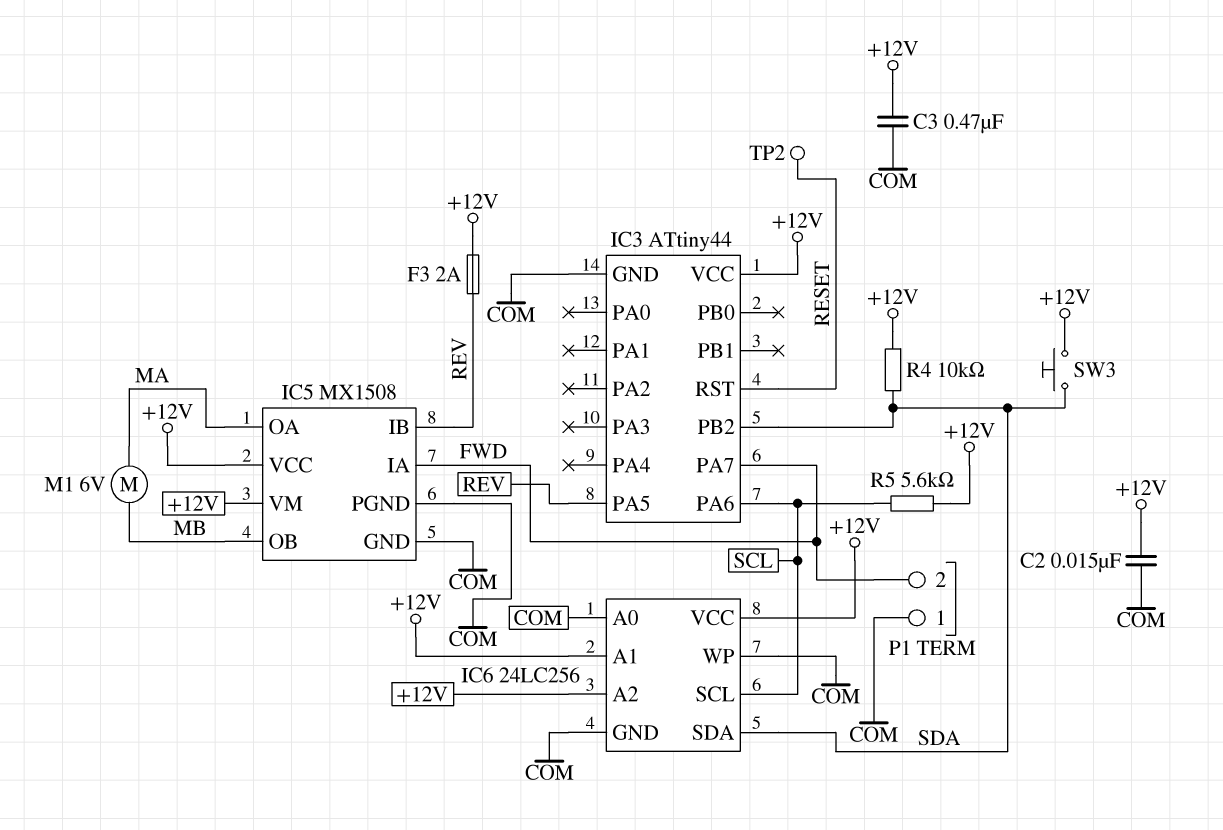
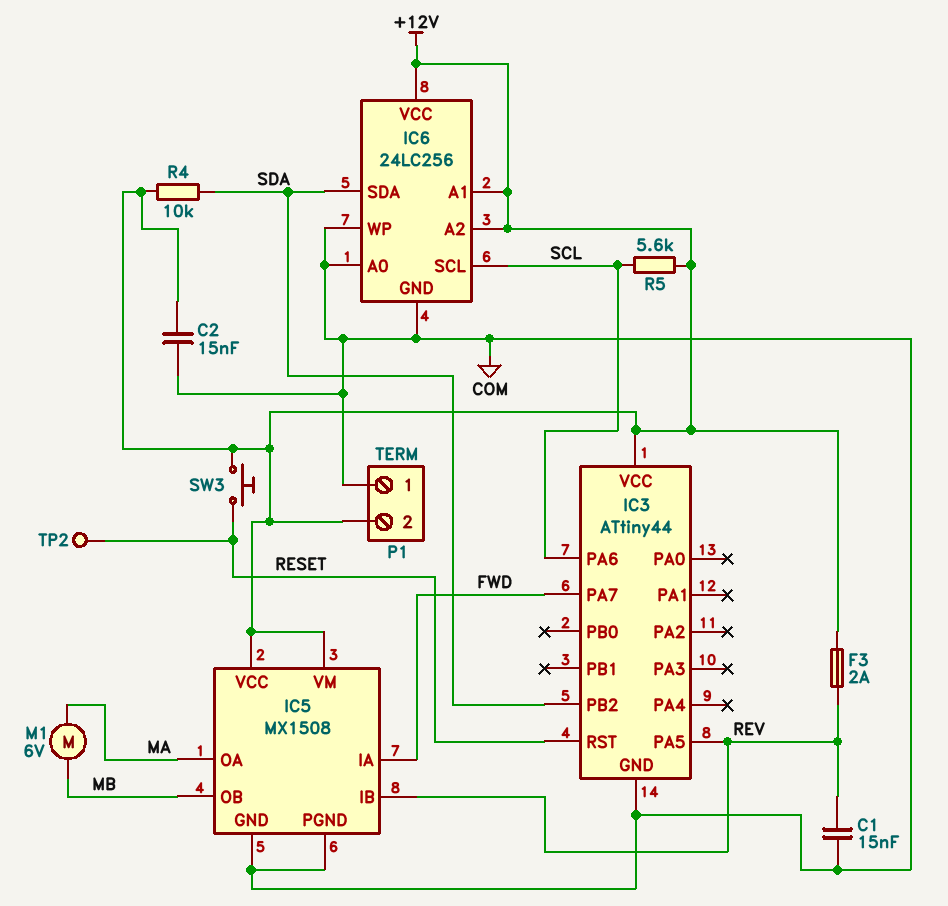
C1: none -> 15nF (COM, REV)
C3: 470nF (+12V, COM) -> none
P1 pin 2: FWD -> +12V
SW3: button (+12V, SDA) -> button (+12V, RESET)

